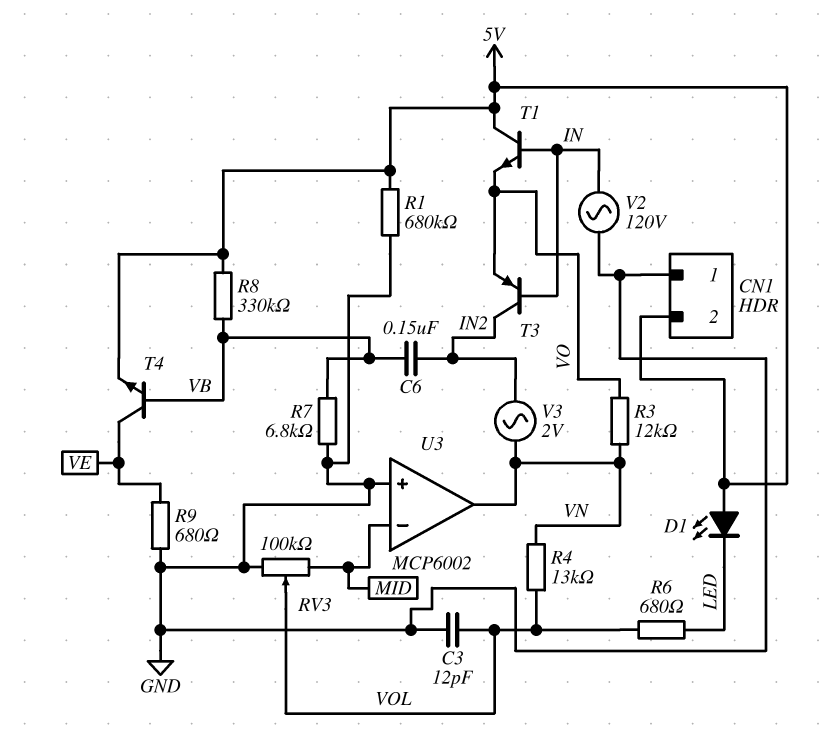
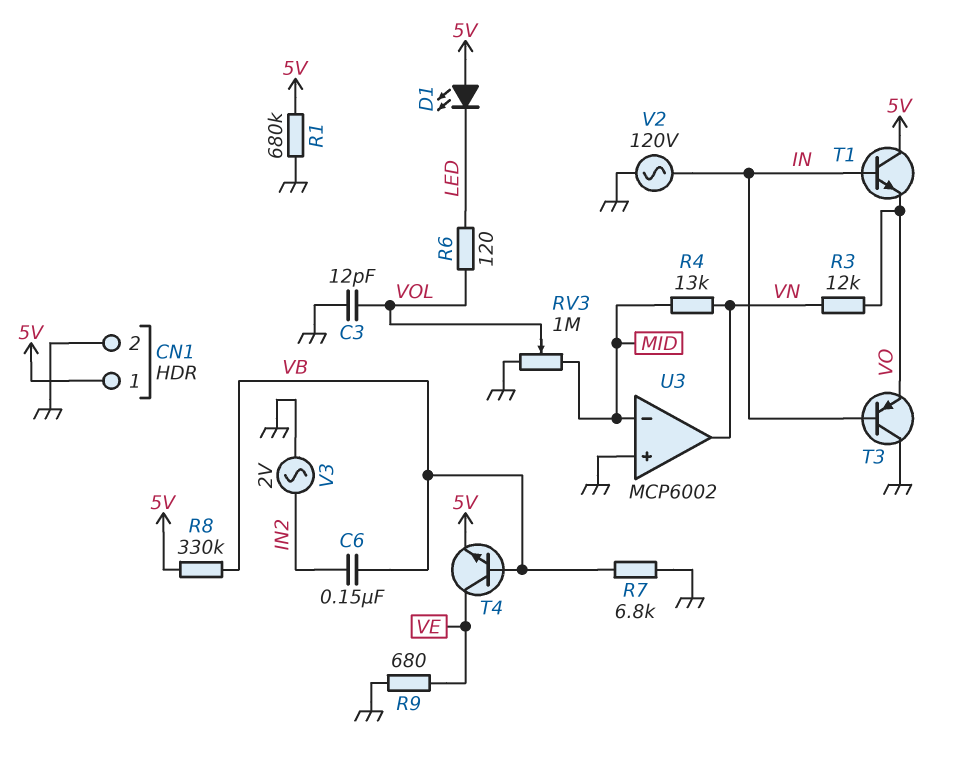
CN1 pin 1: GND -> 5V
CN1 pin 2: 5V -> GND
R4: 13k (VN, VOL) -> 13k (MID, VN)
R6: 680 (LED, VOL) -> 120 (LED, VOL)
RV3: 100k (GND, MID, wiper VOL) -> 1M (GND, MID, wiper VOL)
T3: PNP (B IN, C IN2, E VO) -> PNP (B IN, C GND, E VO)
V3: AC 2V (IN2, VN) -> AC 2V (GND, IN2)

